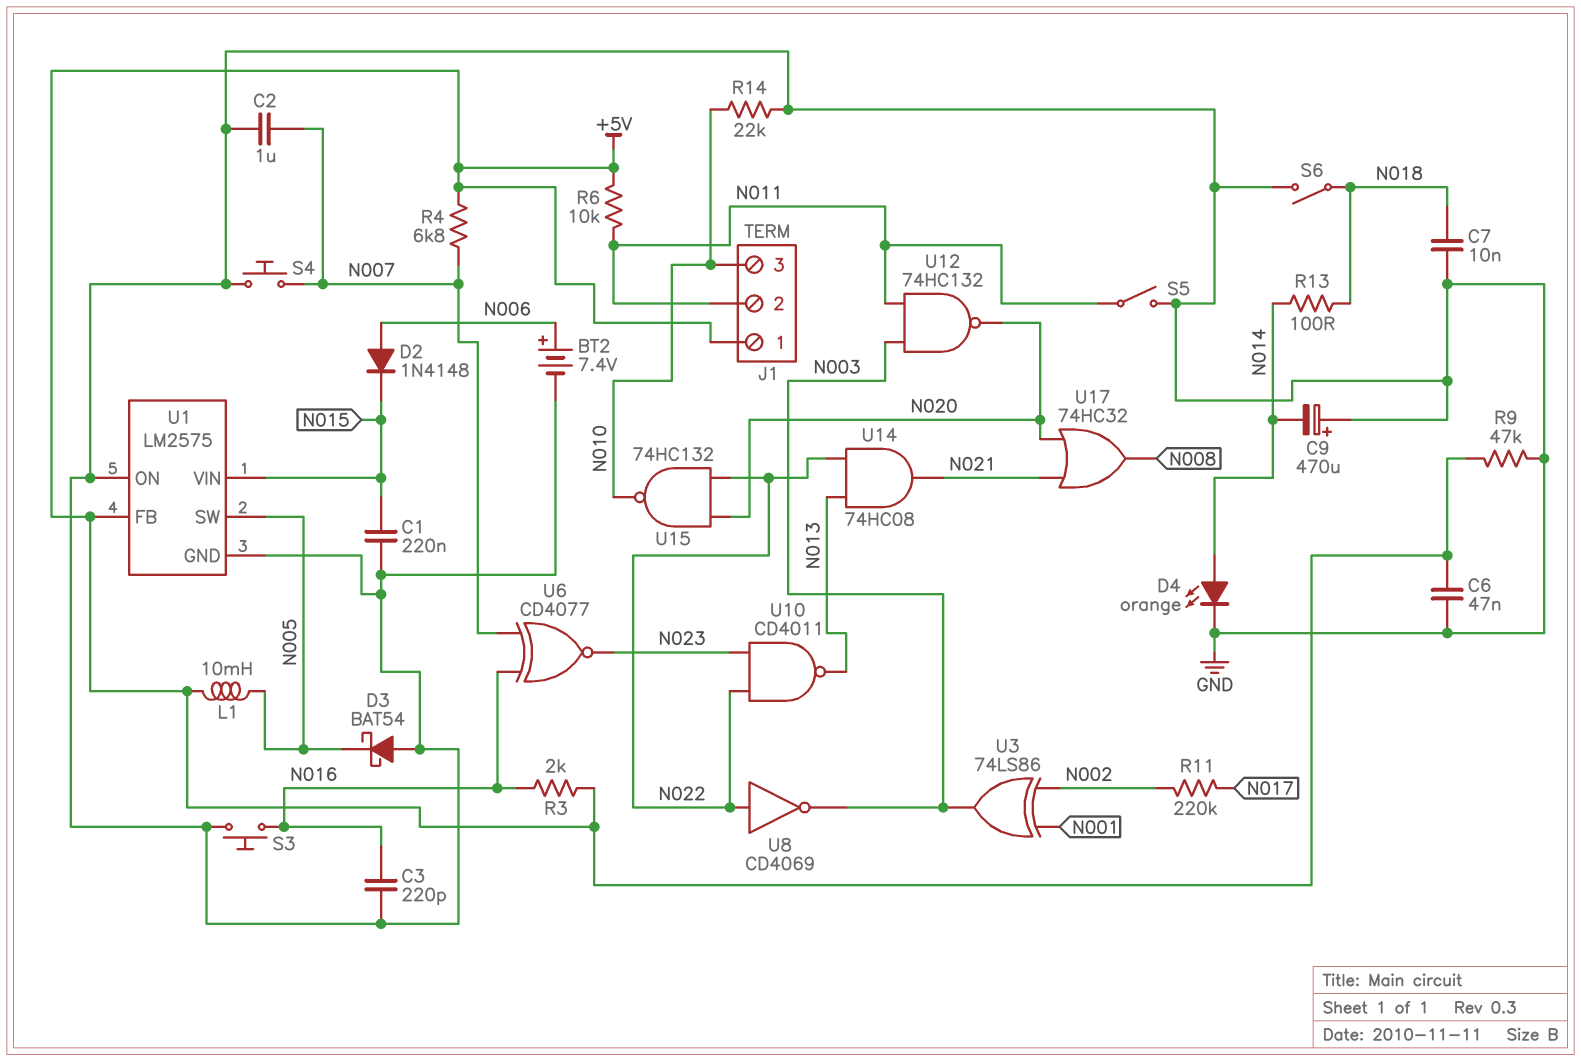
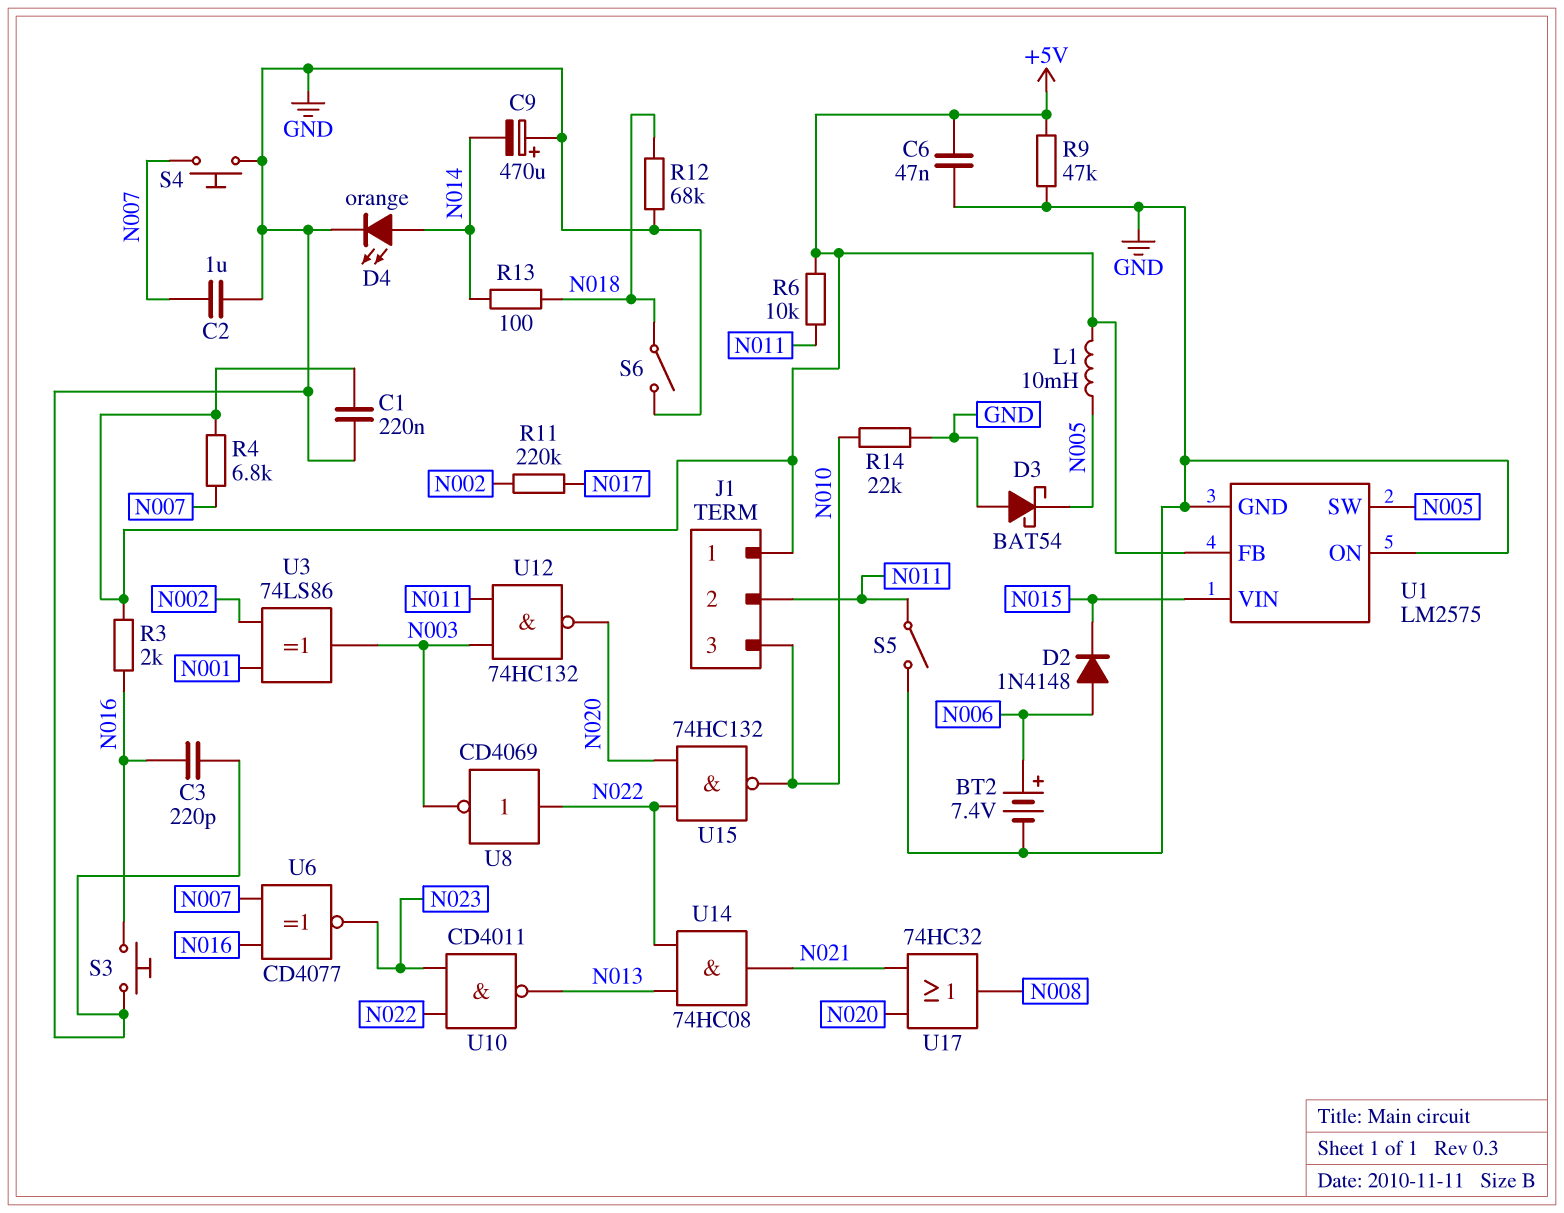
C1: 220nF (GND, N015) -> 220nF (+5V, GND)
C7: 10nF (GND, N018) -> none
R12: none -> 68k (GND, N018)

